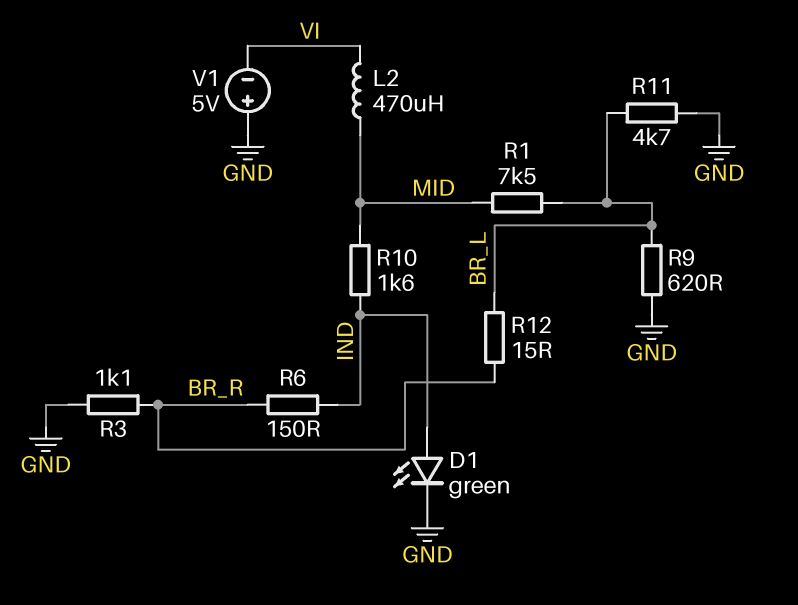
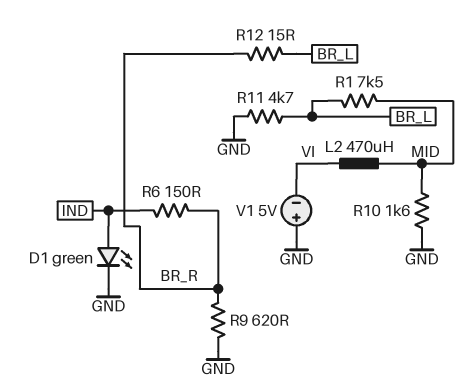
R3: 1.1k (BR_R, GND) -> none
R9: 620 (BR_L, GND) -> 620 (BR_R, GND)
R10: 1.6k (IND, MID) -> 1.6k (GND, MID)

